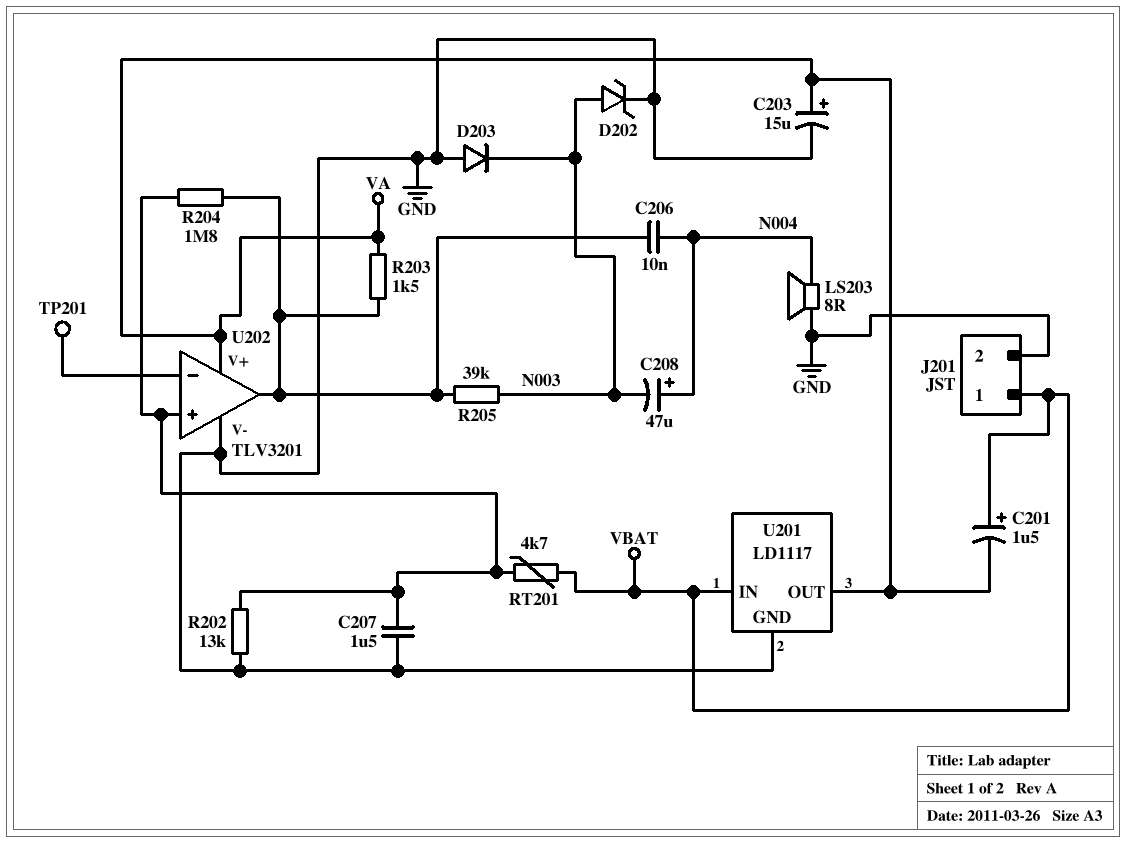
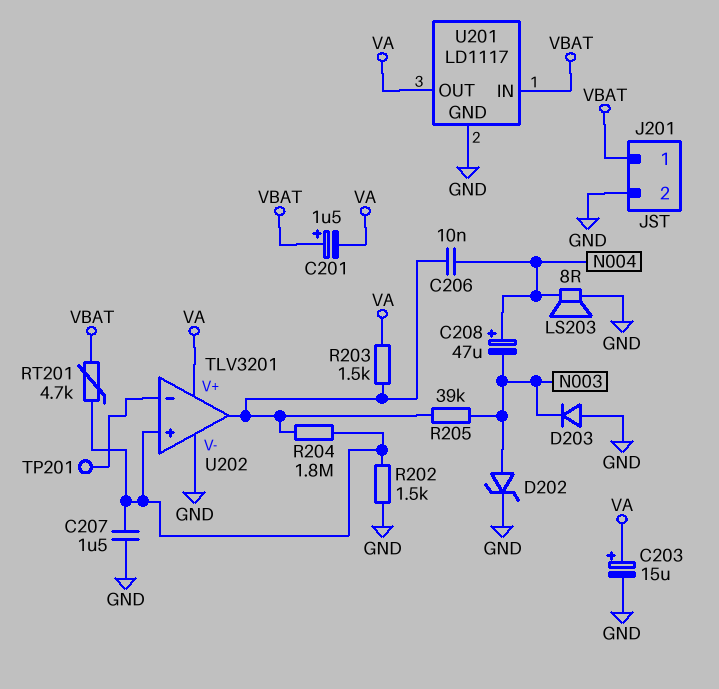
R202: 13k (GND, U202/in+) -> 1.5k (GND, U202/in+)

